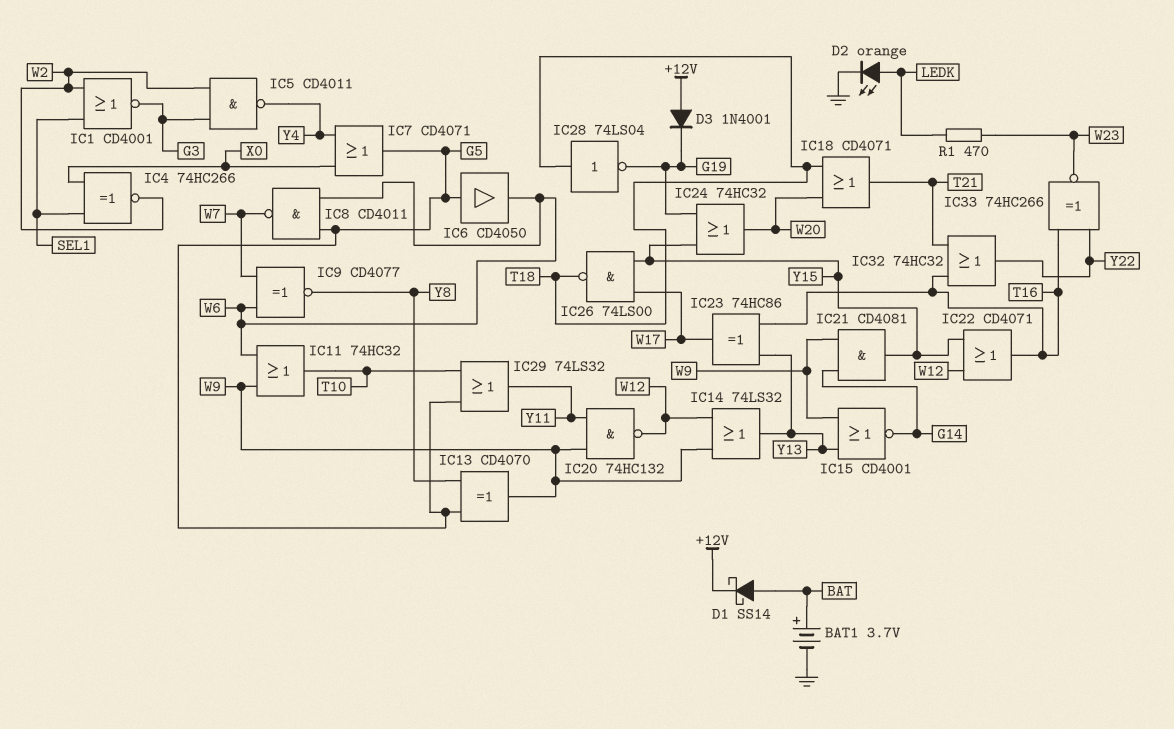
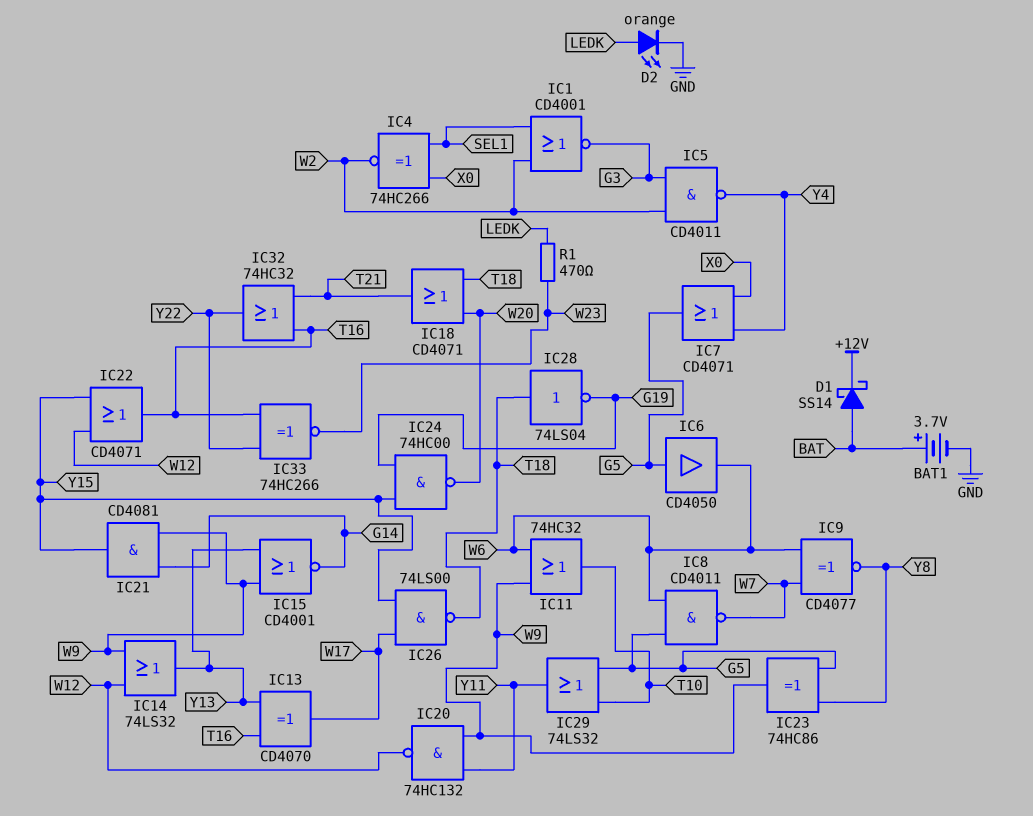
D3: diode 1N4001 (A +12V, K G19) -> none
IC13: XOR CD4070 (in G5, in Y8, out W9) -> XOR CD4070 (in T16, in Y13, out W17)
IC23: XOR 74HC86 (in T16, in Y13, out W17) -> XOR 74HC86 (in G5, in Y8, out W9)
IC24: OR 74HC32 (in G19, in Y15, out W20) -> NAND 74HC00 (in G19, in Y15, out W20)

